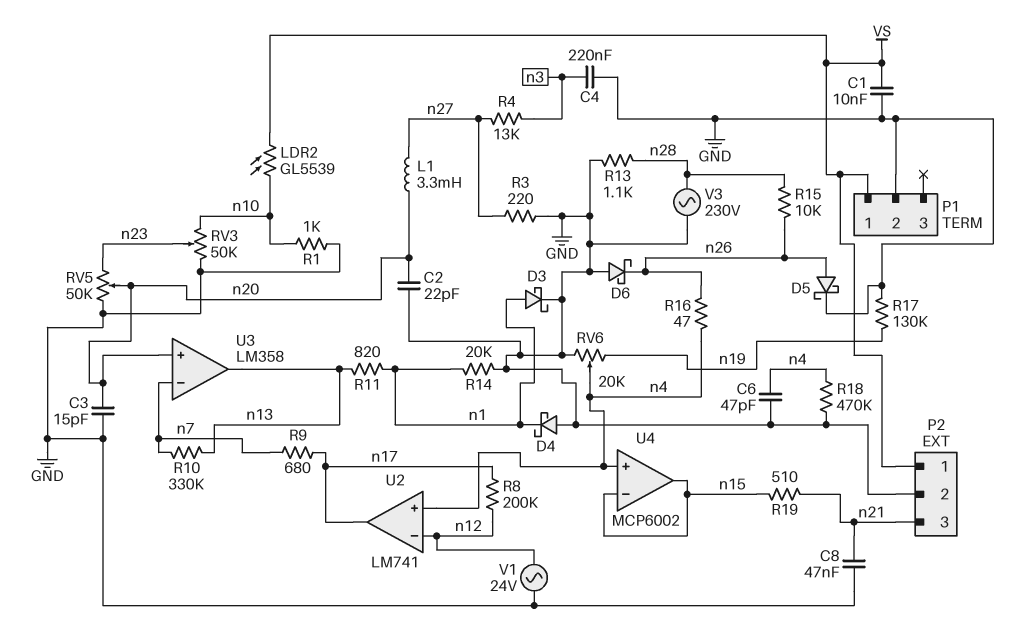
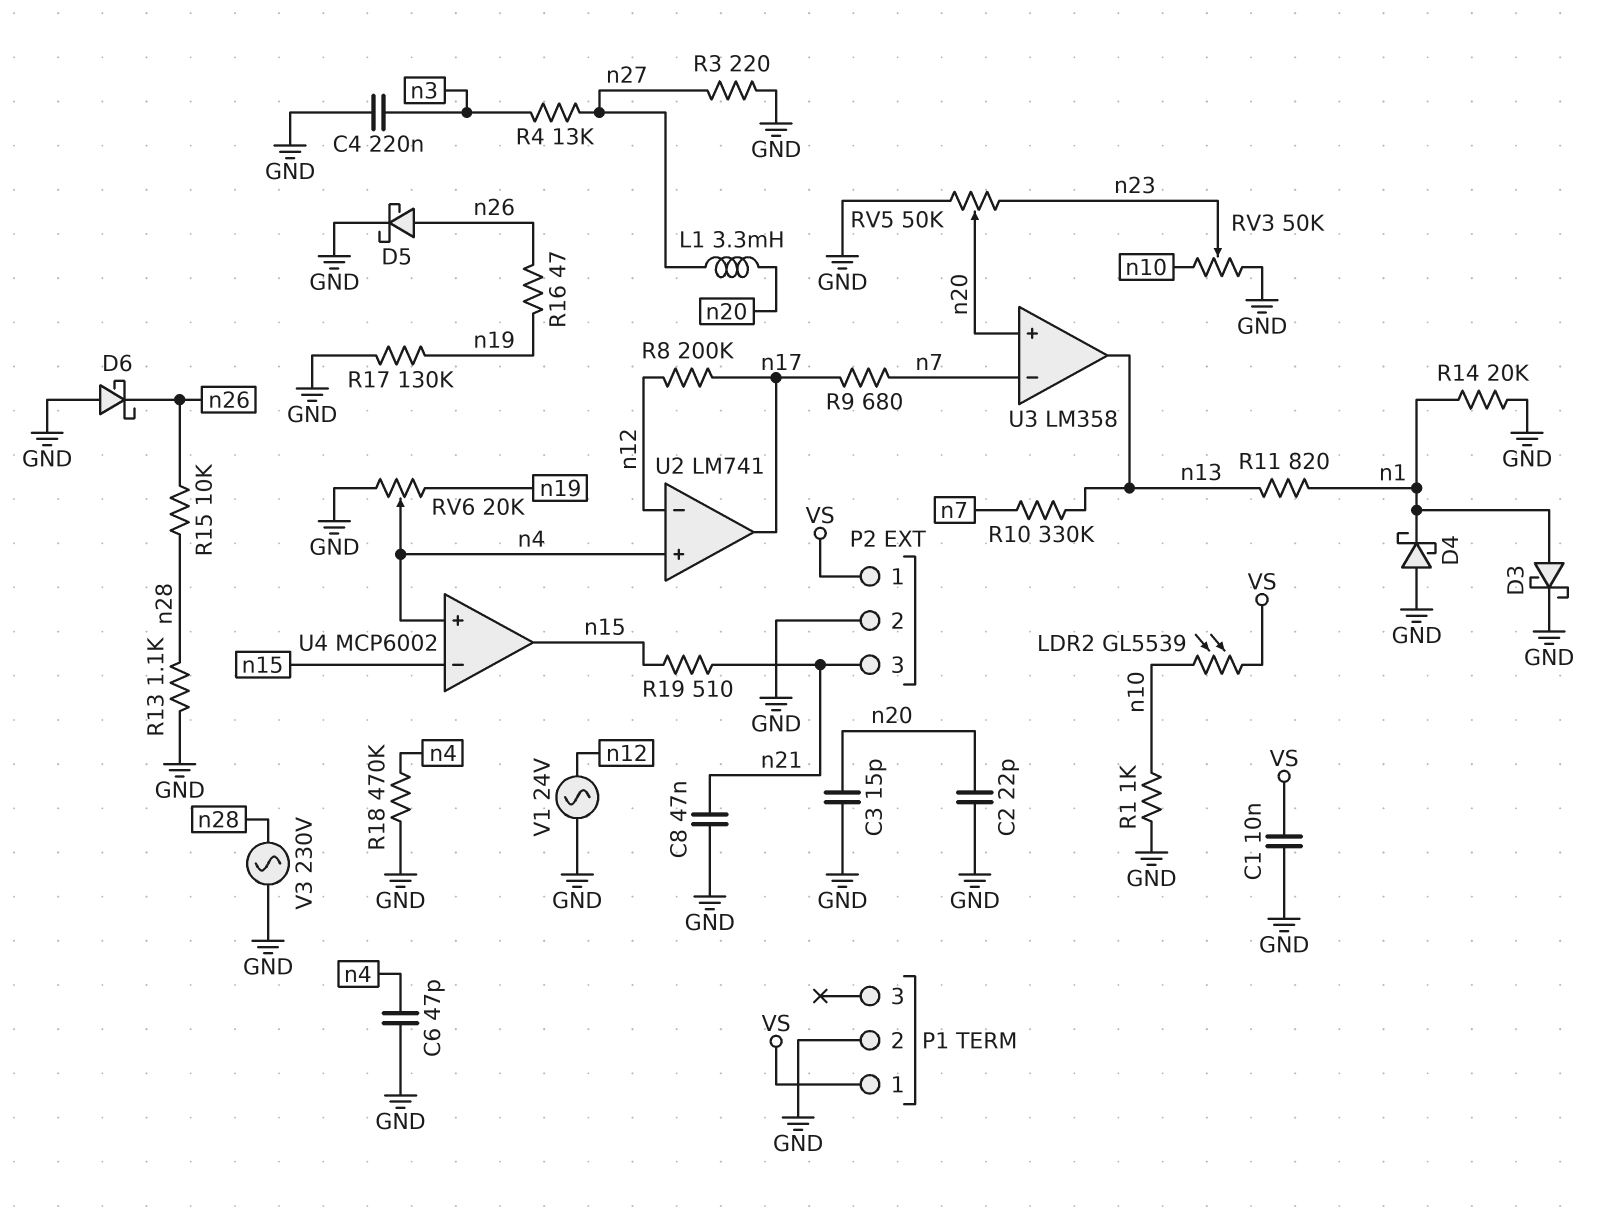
R16: 47 (n4, n26) -> 47 (n19, n26)

